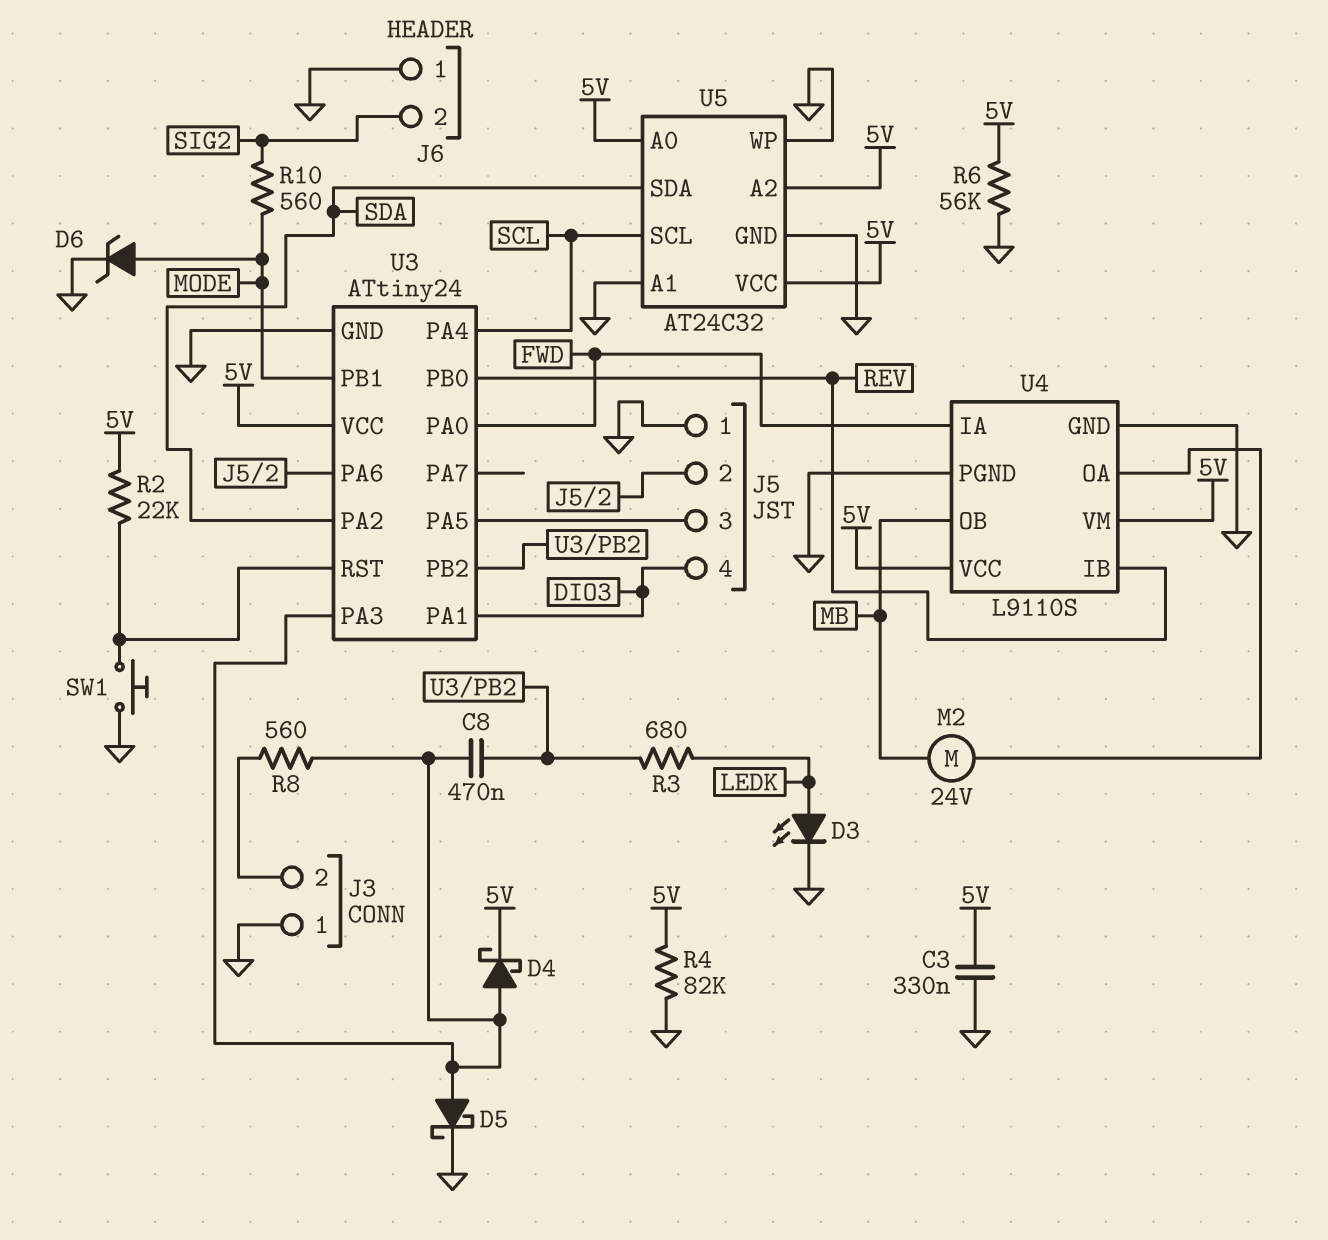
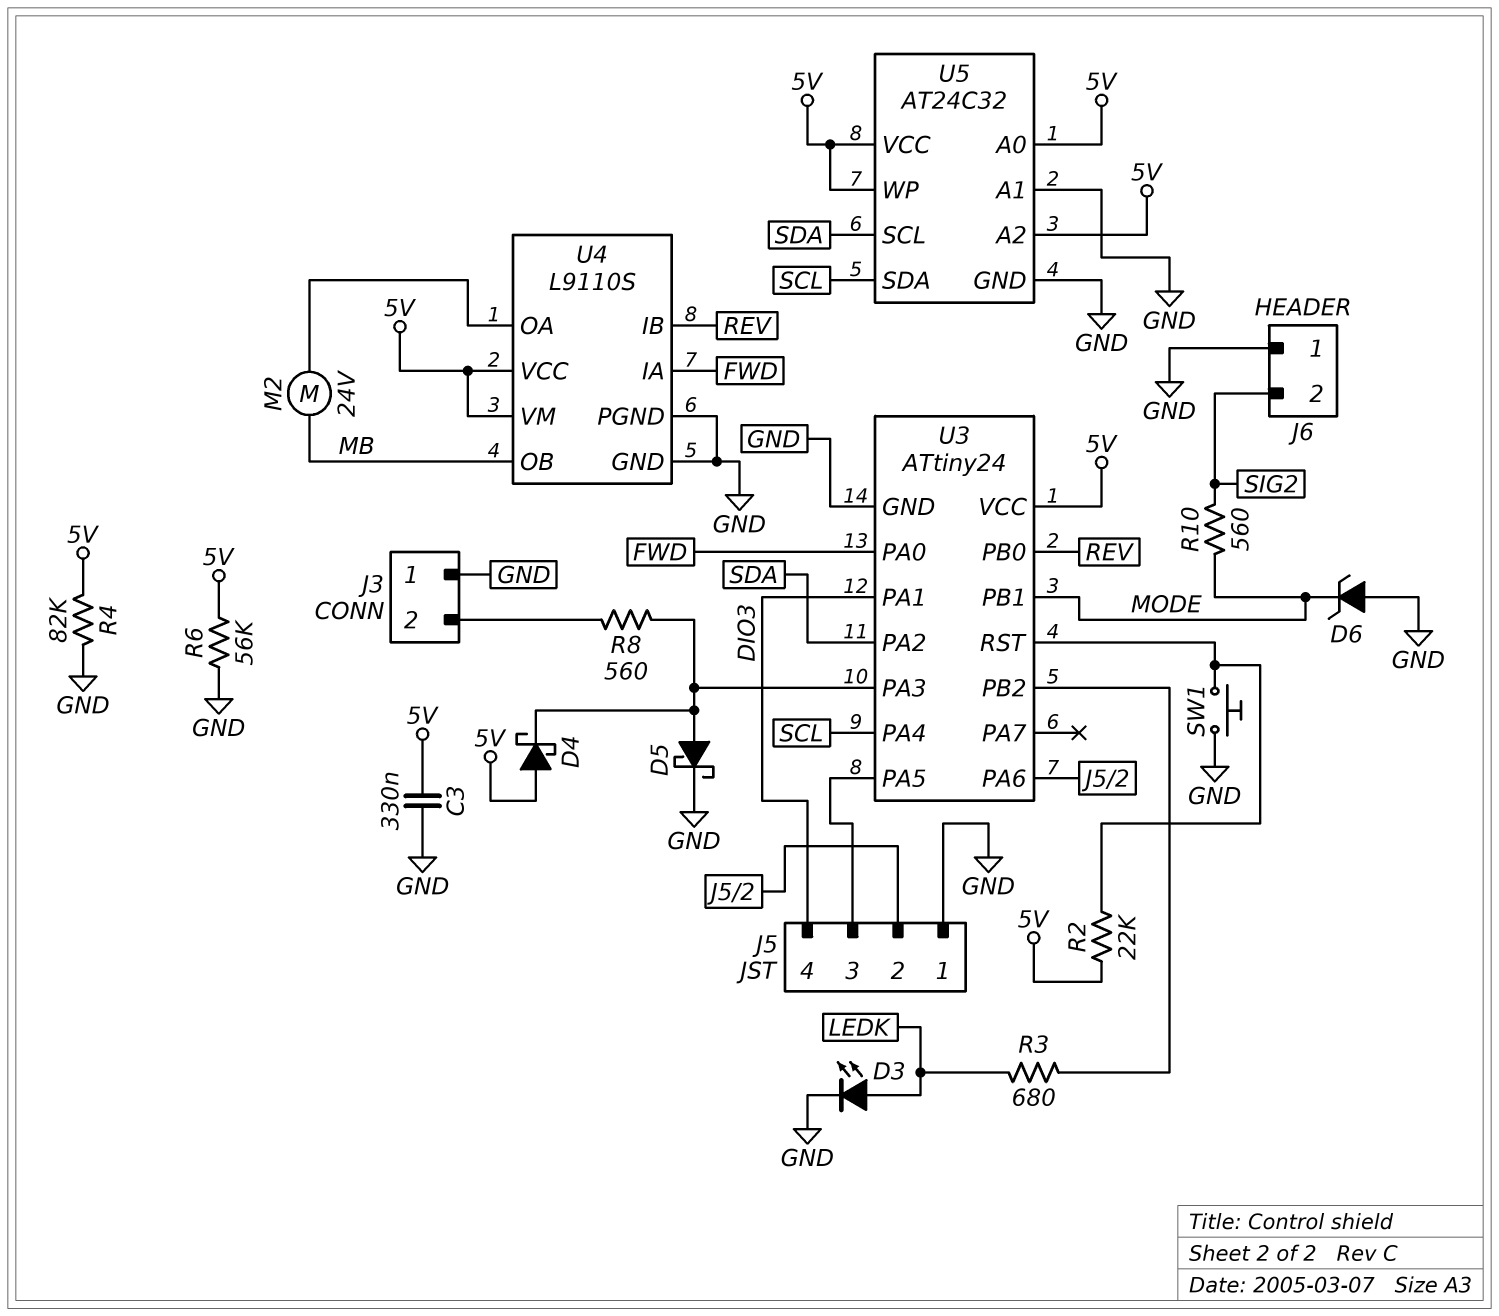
C8: 470nF (U3/PA3, U3/PB2) -> none
D4: schottky (A U3/PA3, K 5V) -> schottky (A 5V, K U3/PA3)
D6: zener (A MODE, K GND) -> zener (A GND, K MODE)
U5 pin SCL: SCL -> SDA
U5 pin SDA: SDA -> SCL
U5 pin WP: GND -> 5V

